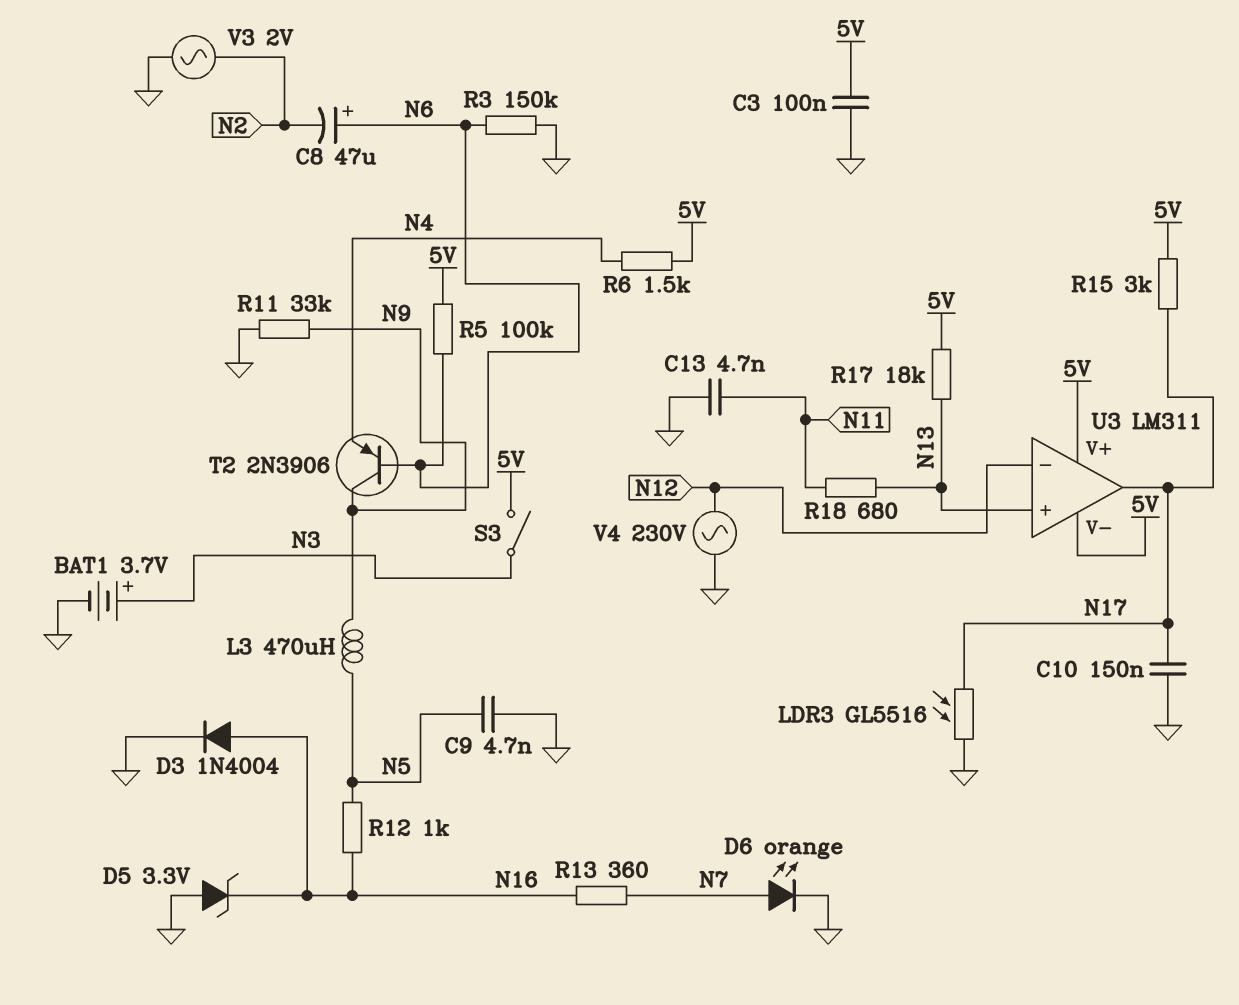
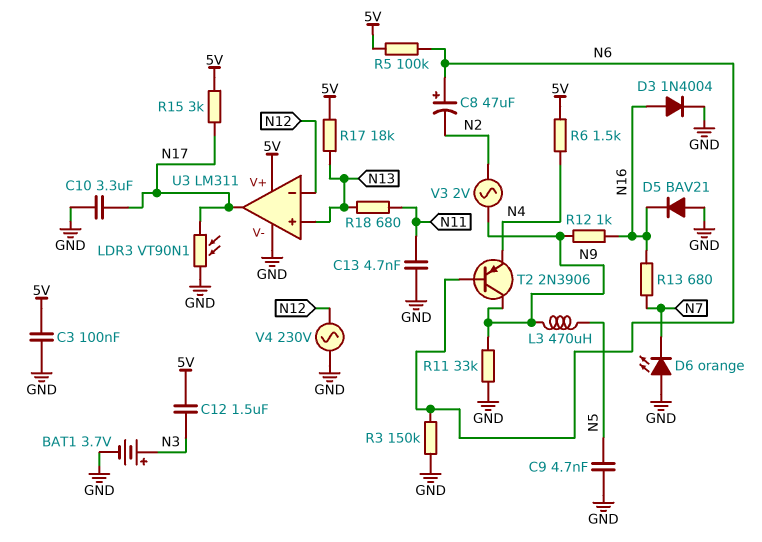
C10: 150nF (GND, N17) -> 3.3uF (GND, N17)
C12: none -> 1.5uF (5V, N3)
D5: zener 3.3V (A GND, K N16) -> diode BAV21 (A GND, K N16)
D6: LED orange (A N7, K GND) -> LED orange (A GND, K N7)
LDR3: GL5516 (GND, N17) -> VT90N1 (GND, N17)
R12: 1k (N5, N16) -> 1k (N9, N16)
R13: 360 (N7, N16) -> 680 (N7, N16)
S3: switch (5V, N3) -> none
U3 pin V-: 5V -> GND
V3: AC 2V (GND, N2) -> AC 2V (N2, N9)

